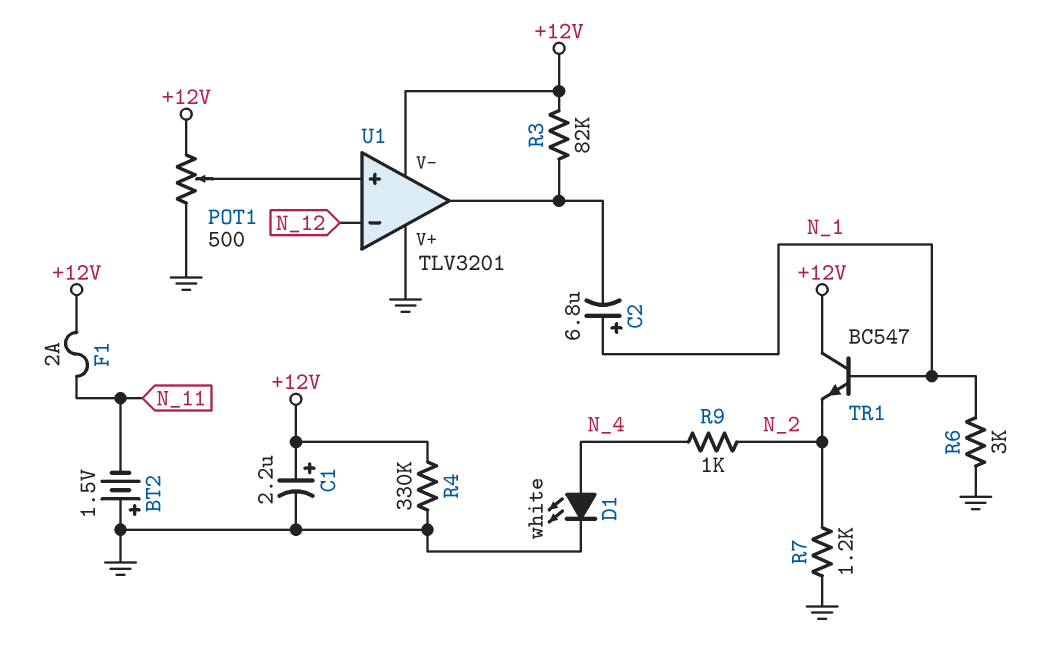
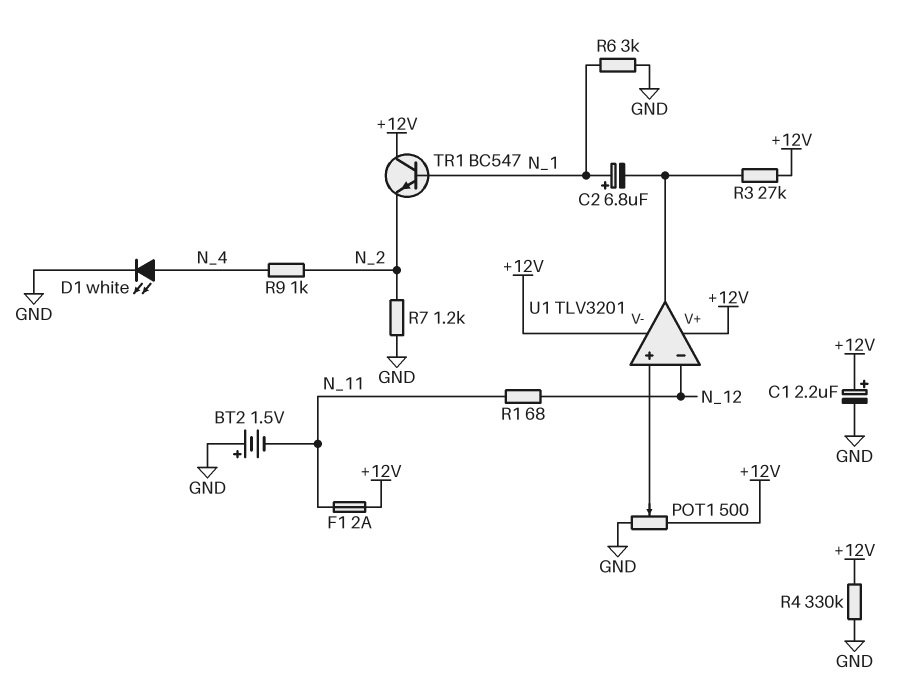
R1: none -> 68 (N_11, N_12)
R3: 82k (+12V, U1/out) -> 27k (+12V, U1/out)
U1 pin V+: GND -> +12V

